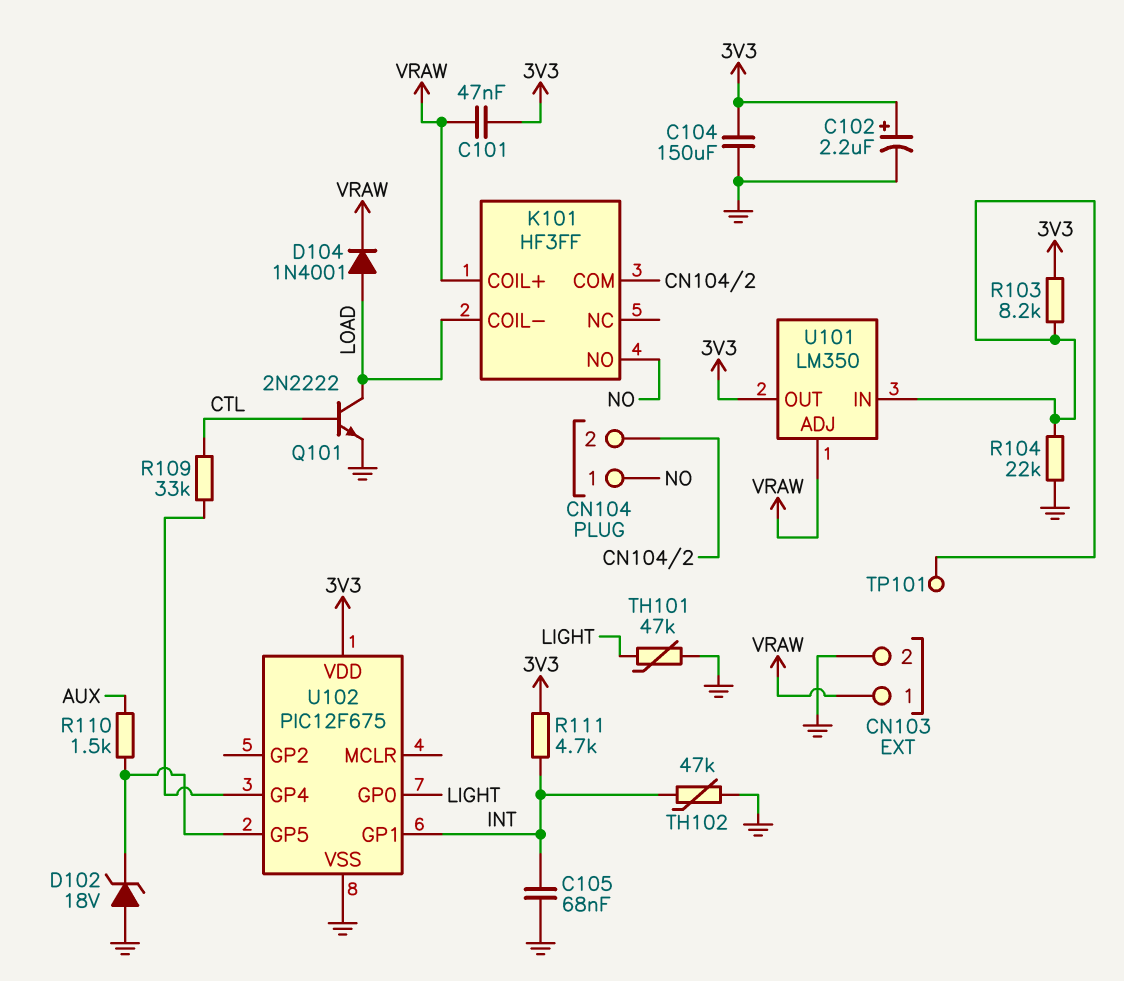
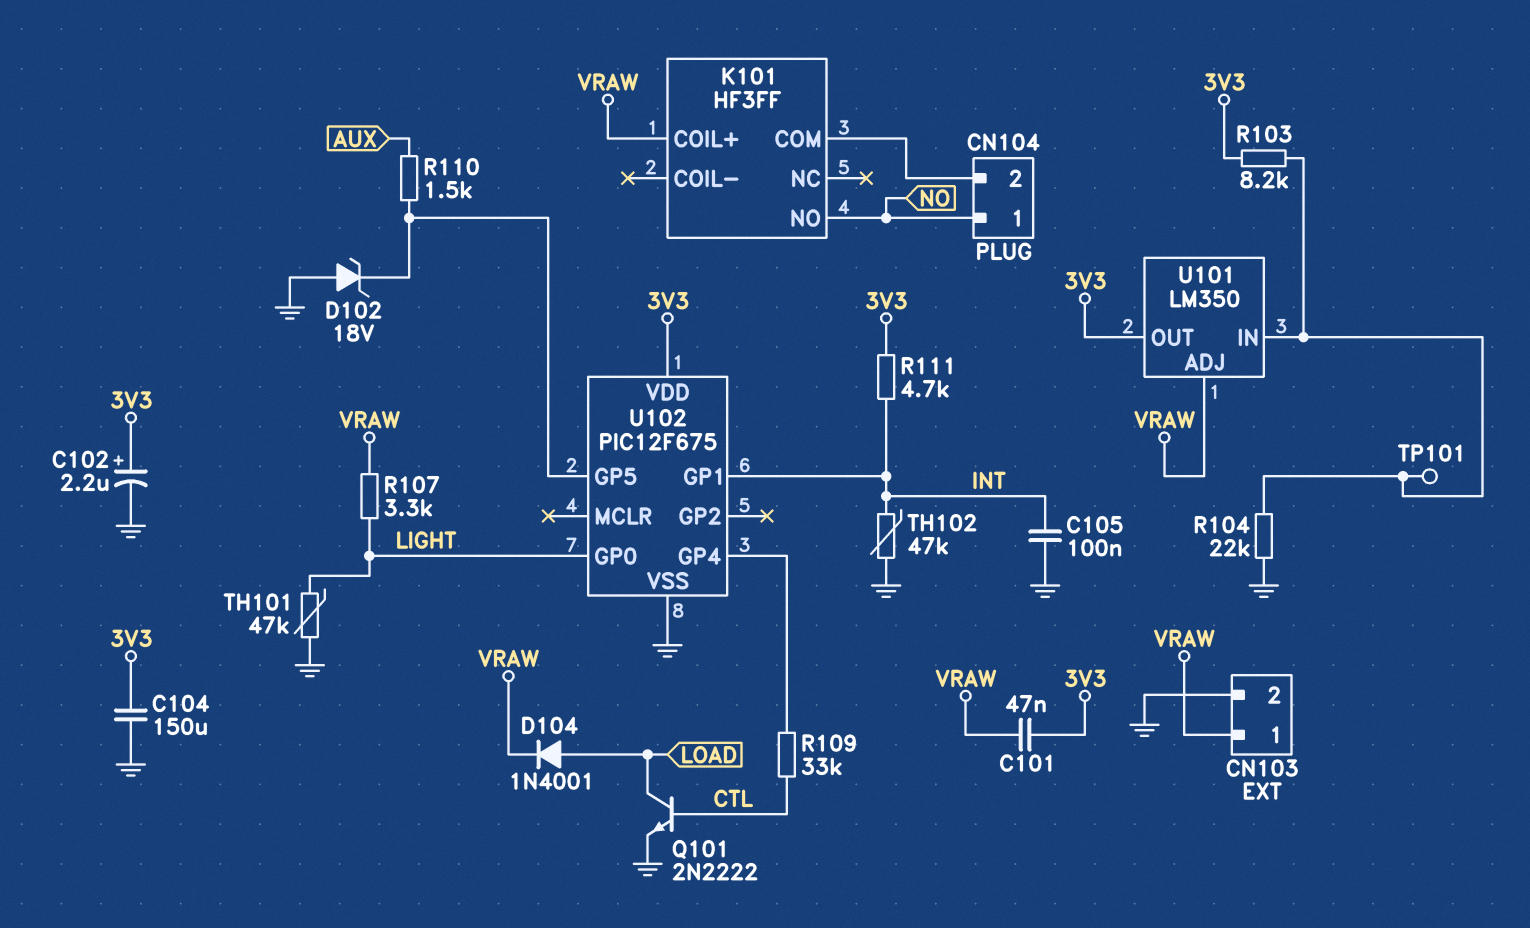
C105: 68nF (GND, INT) -> 100nF (GND, INT)
K101 pin COIL-: LOAD -> none
R107: none -> 3.3k (LIGHT, VRAW)

